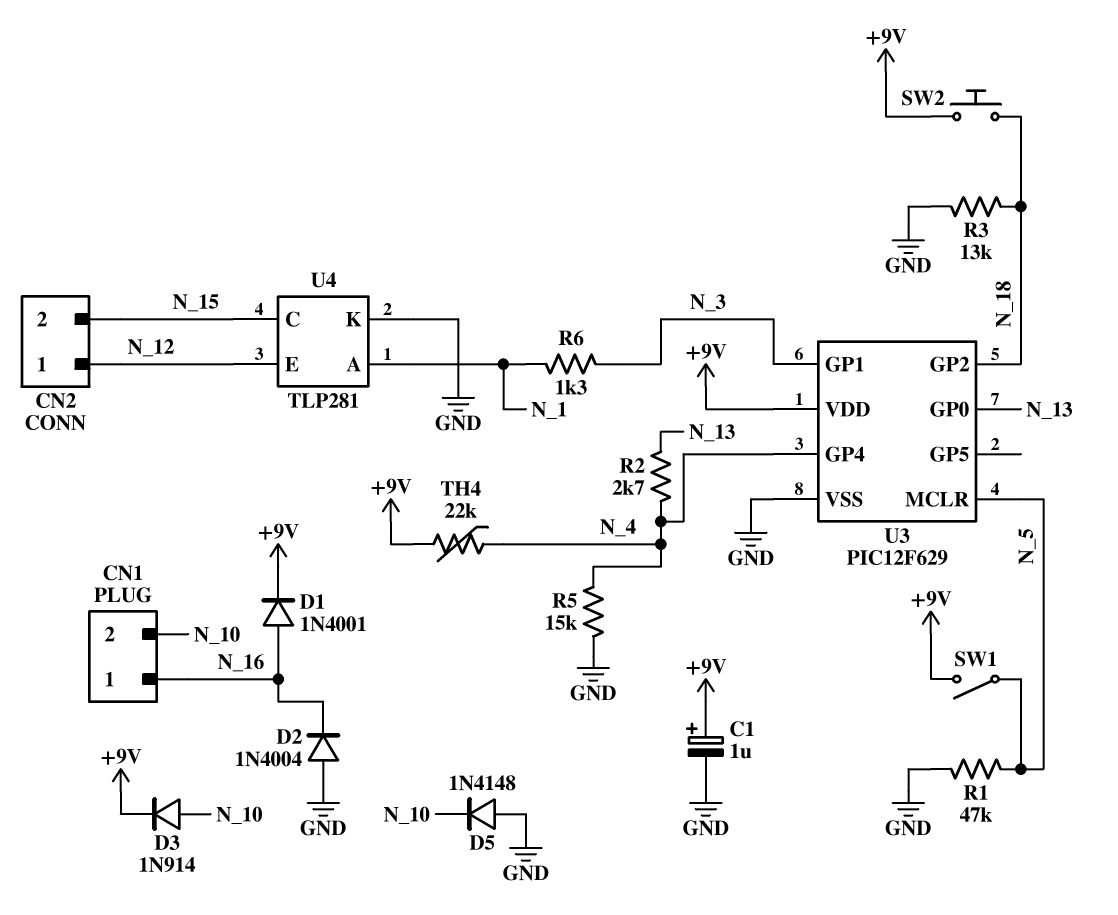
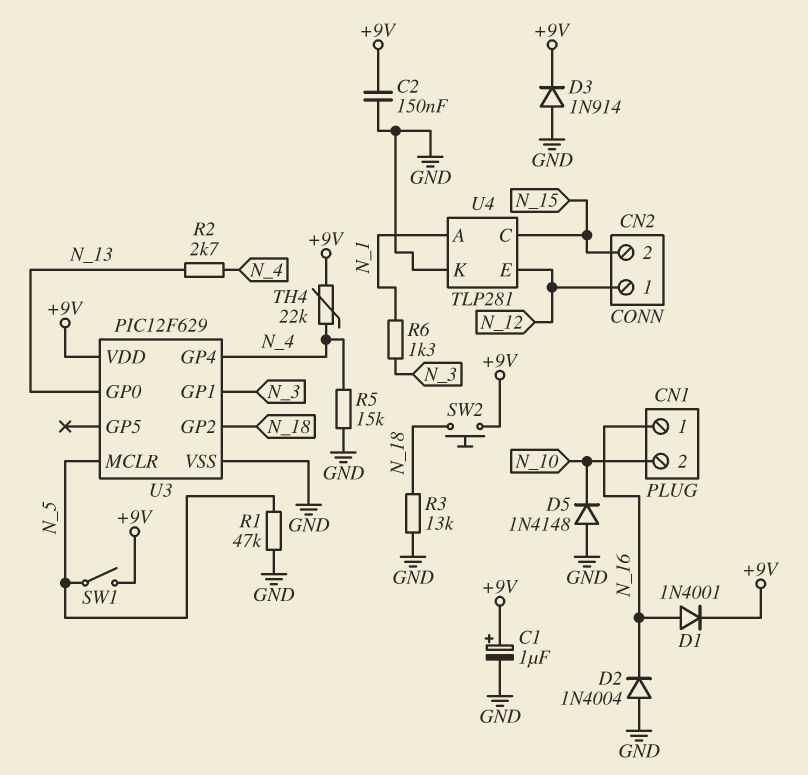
C2: none -> 150nF (+9V, GND)
D3: diode 1N914 (A N_10, K +9V) -> diode 1N914 (A GND, K +9V)

